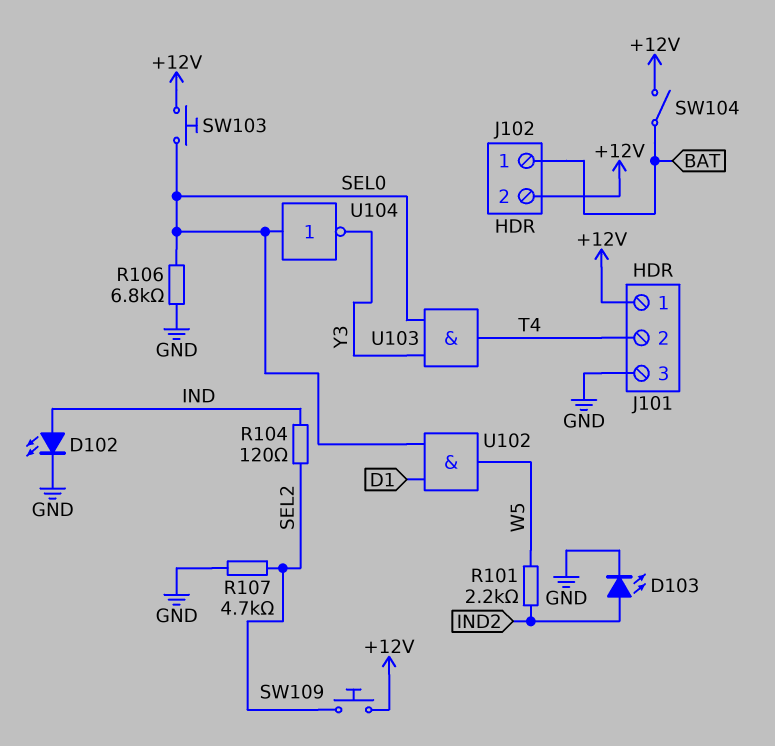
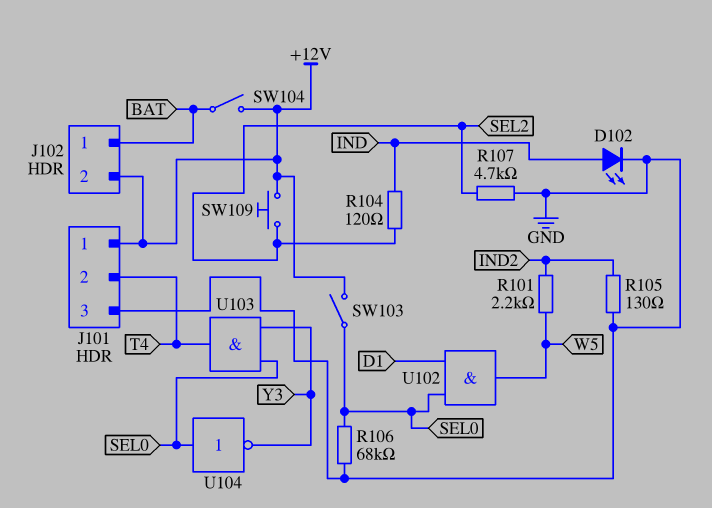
D103: LED (A IND2, K GND) -> none
R105: none -> 130 (GND, IND2)
R106: 6.8k (GND, SEL0) -> 68k (GND, SEL0)
SW103: button (+12V, SEL0) -> switch (+12V, SEL0)

